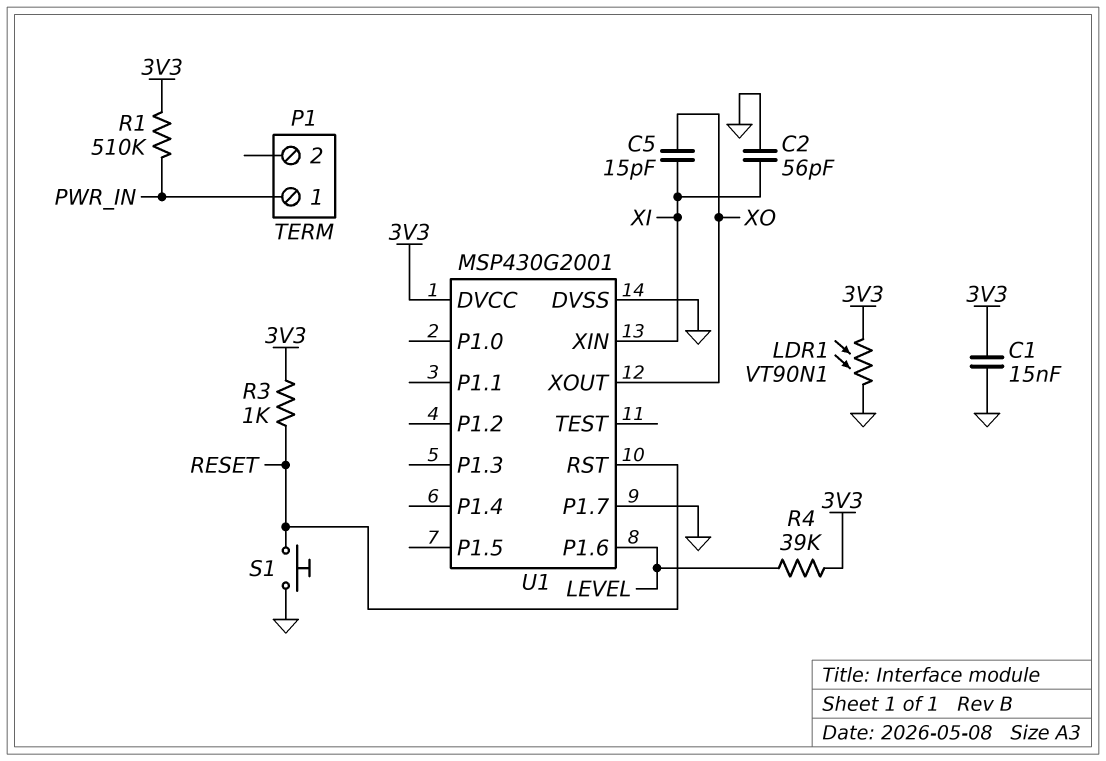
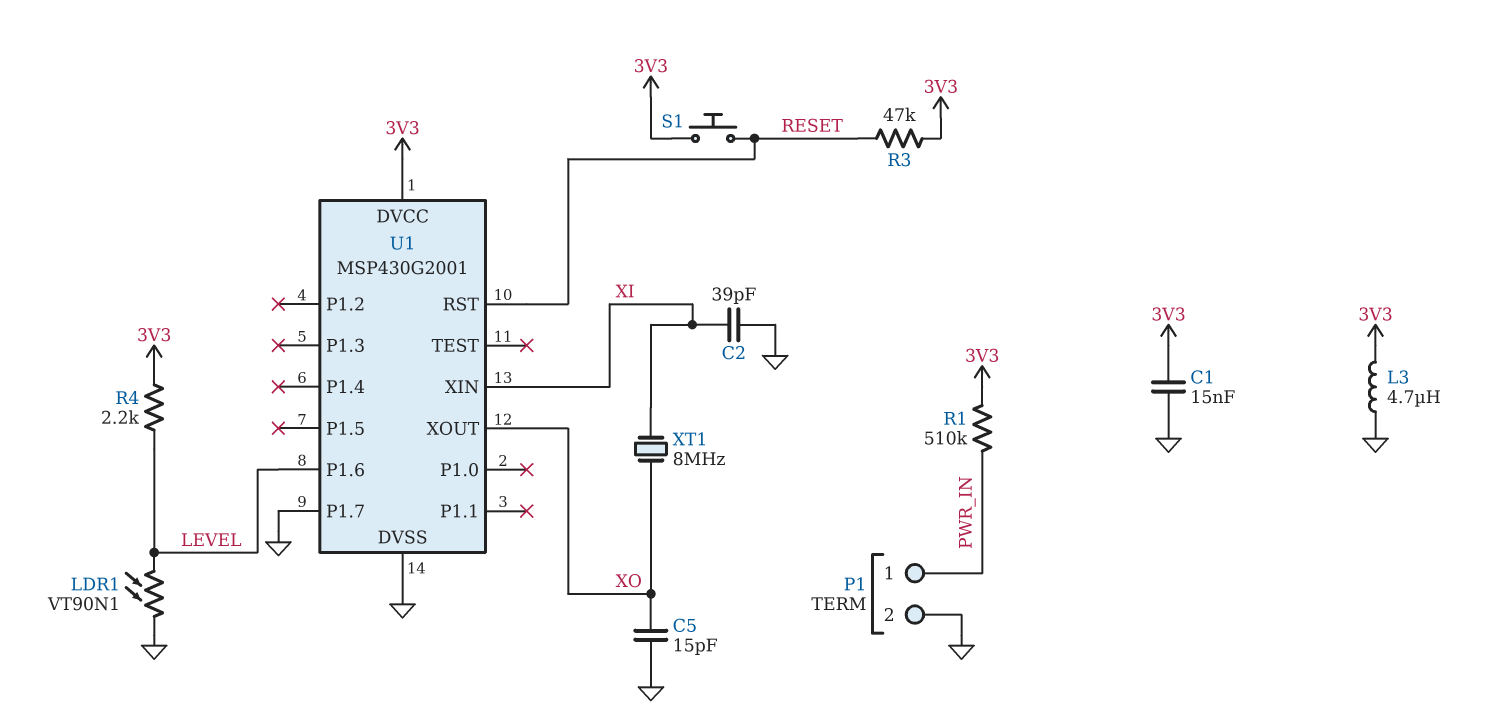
C2: 56pF (GND, XI) -> 39pF (GND, XI)
C5: 15pF (XI, XO) -> 15pF (GND, XO)
L3: none -> 4.7uH (3V3, GND)
LDR1: VT90N1 (3V3, GND) -> VT90N1 (GND, LEVEL)
P1 pin 2: none -> GND
R3: 1k (3V3, RESET) -> 47k (3V3, RESET)
R4: 39k (3V3, LEVEL) -> 2.2k (3V3, LEVEL)
S1: button (GND, RESET) -> button (3V3, RESET)
XT1: none -> 8MHz (XI, XO)

